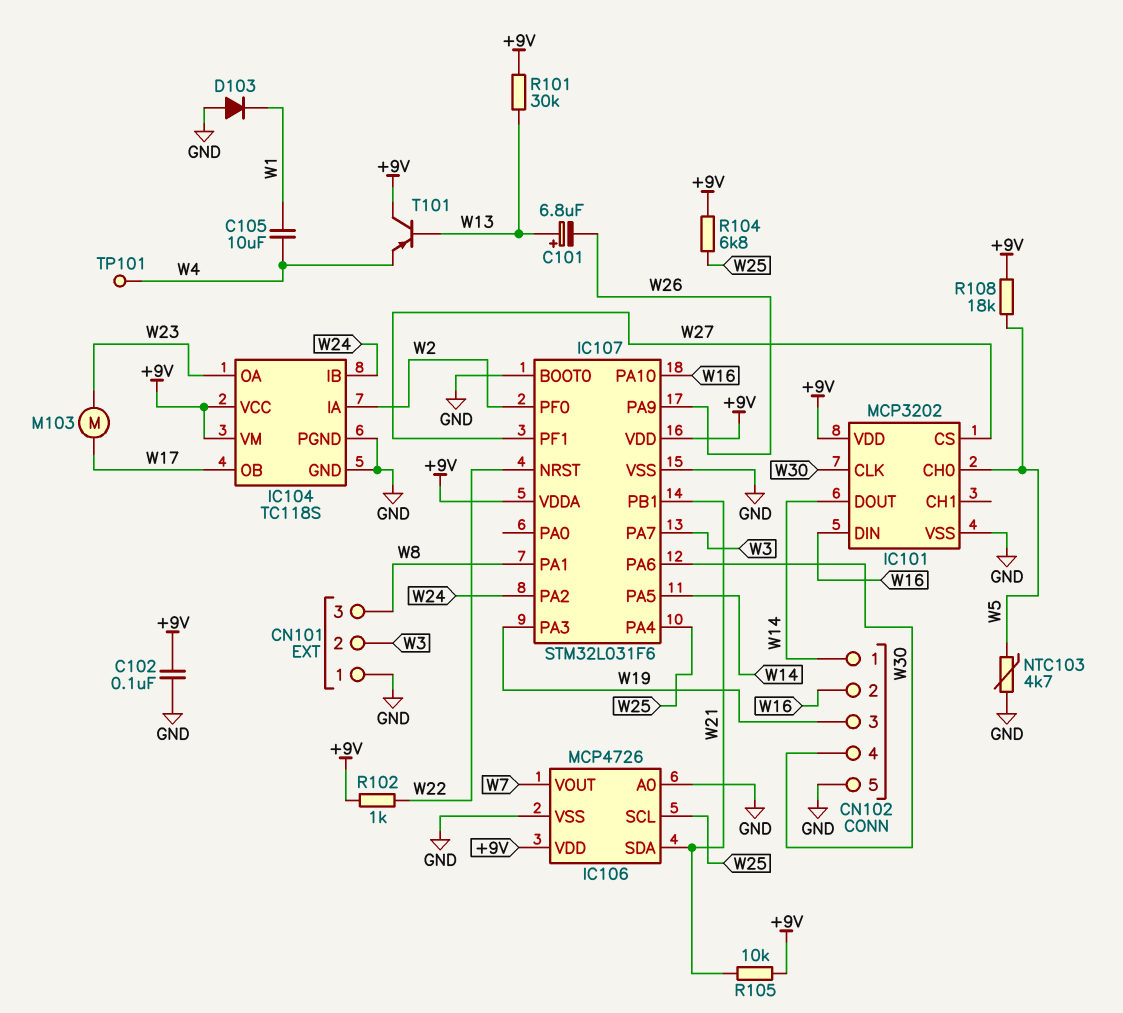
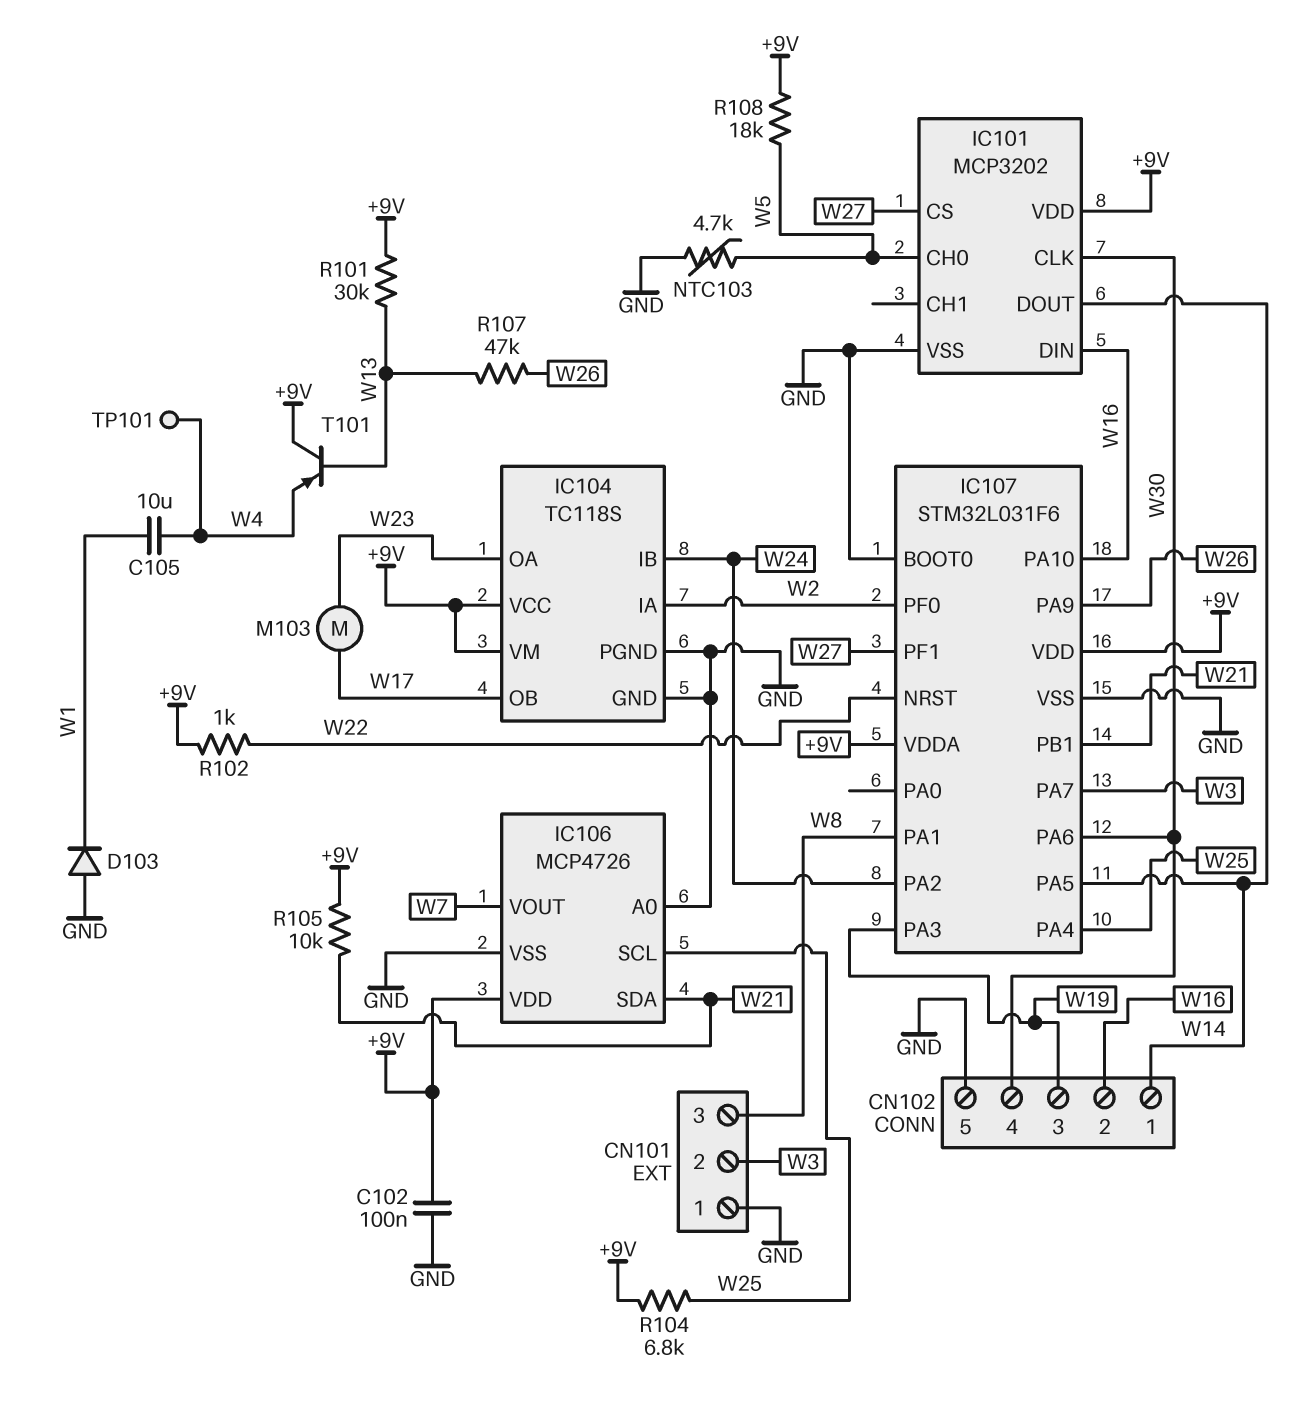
C101: 6.8uF (plus W13, minus W26) -> none
R107: none -> 47k (W13, W26)

